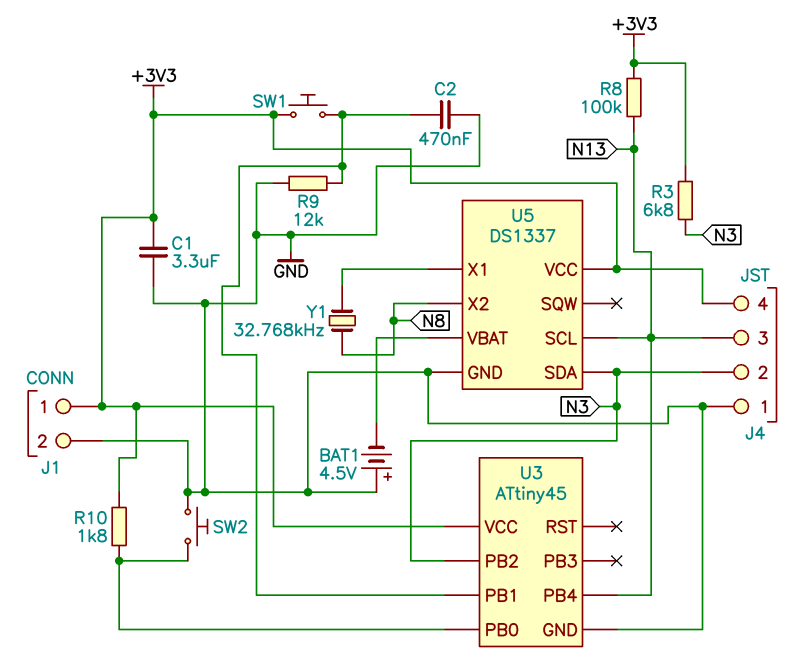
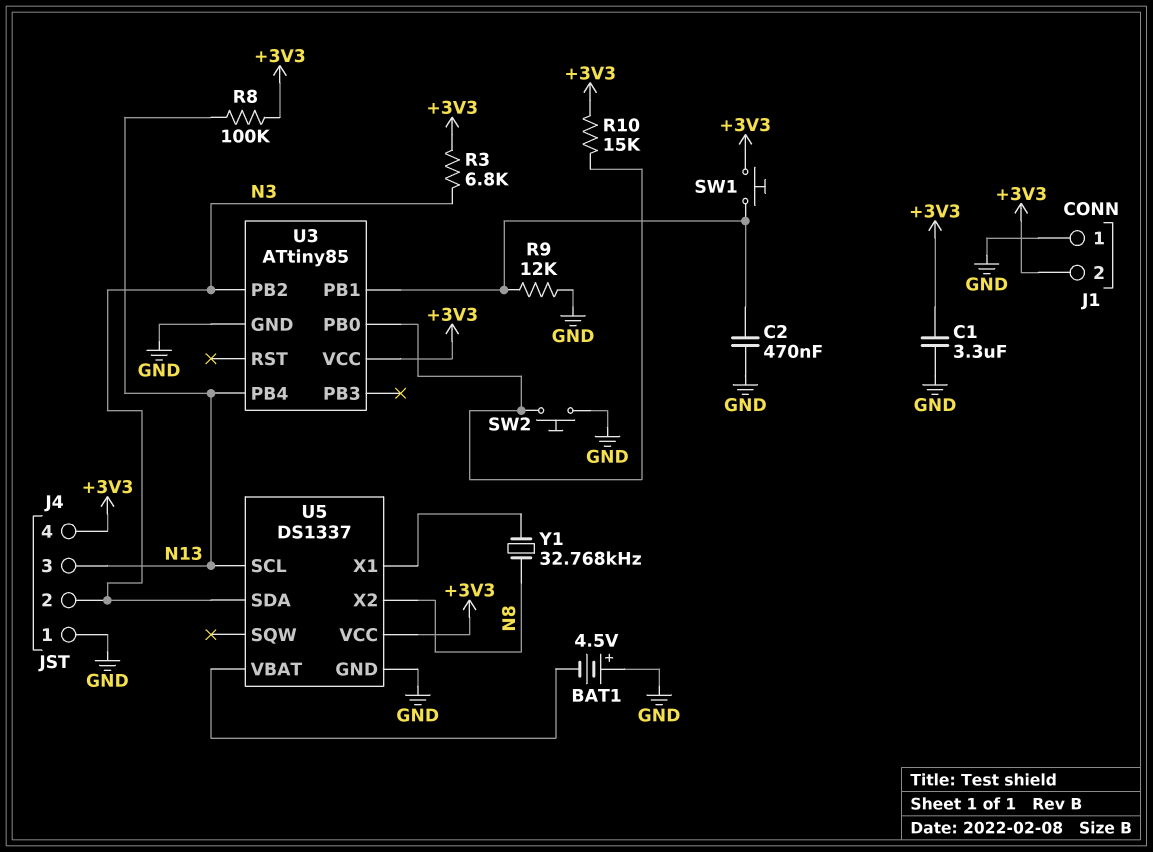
J1 pin 1: +3V3 -> GND
J1 pin 2: GND -> +3V3
R10: 1.8k (+3V3, U3/PB0) -> 15k (+3V3, U3/PB0)
U3: ATtiny45 -> ATtiny85

